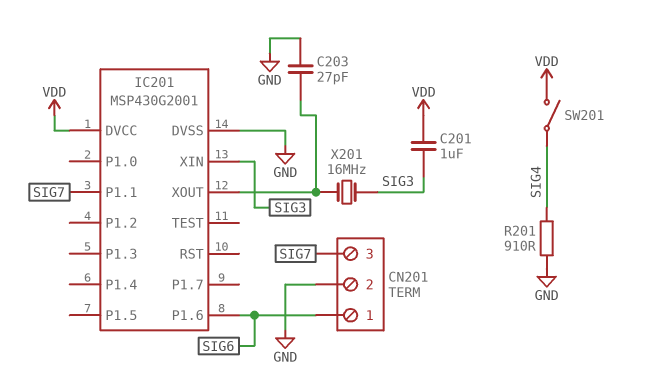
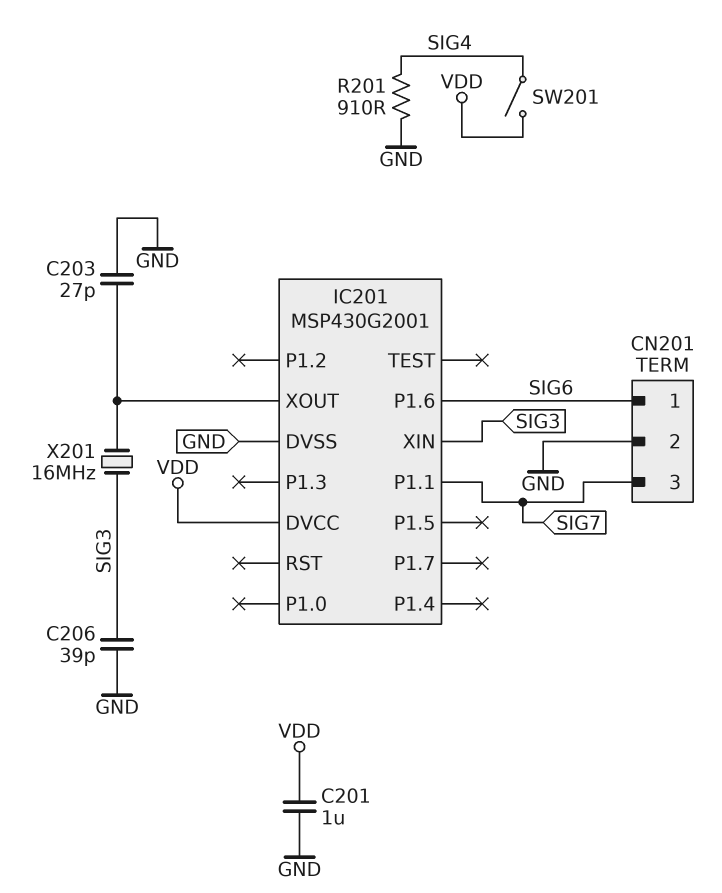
C201: 1uF (SIG3, VDD) -> 1uF (GND, VDD)
C206: none -> 39pF (GND, SIG3)

